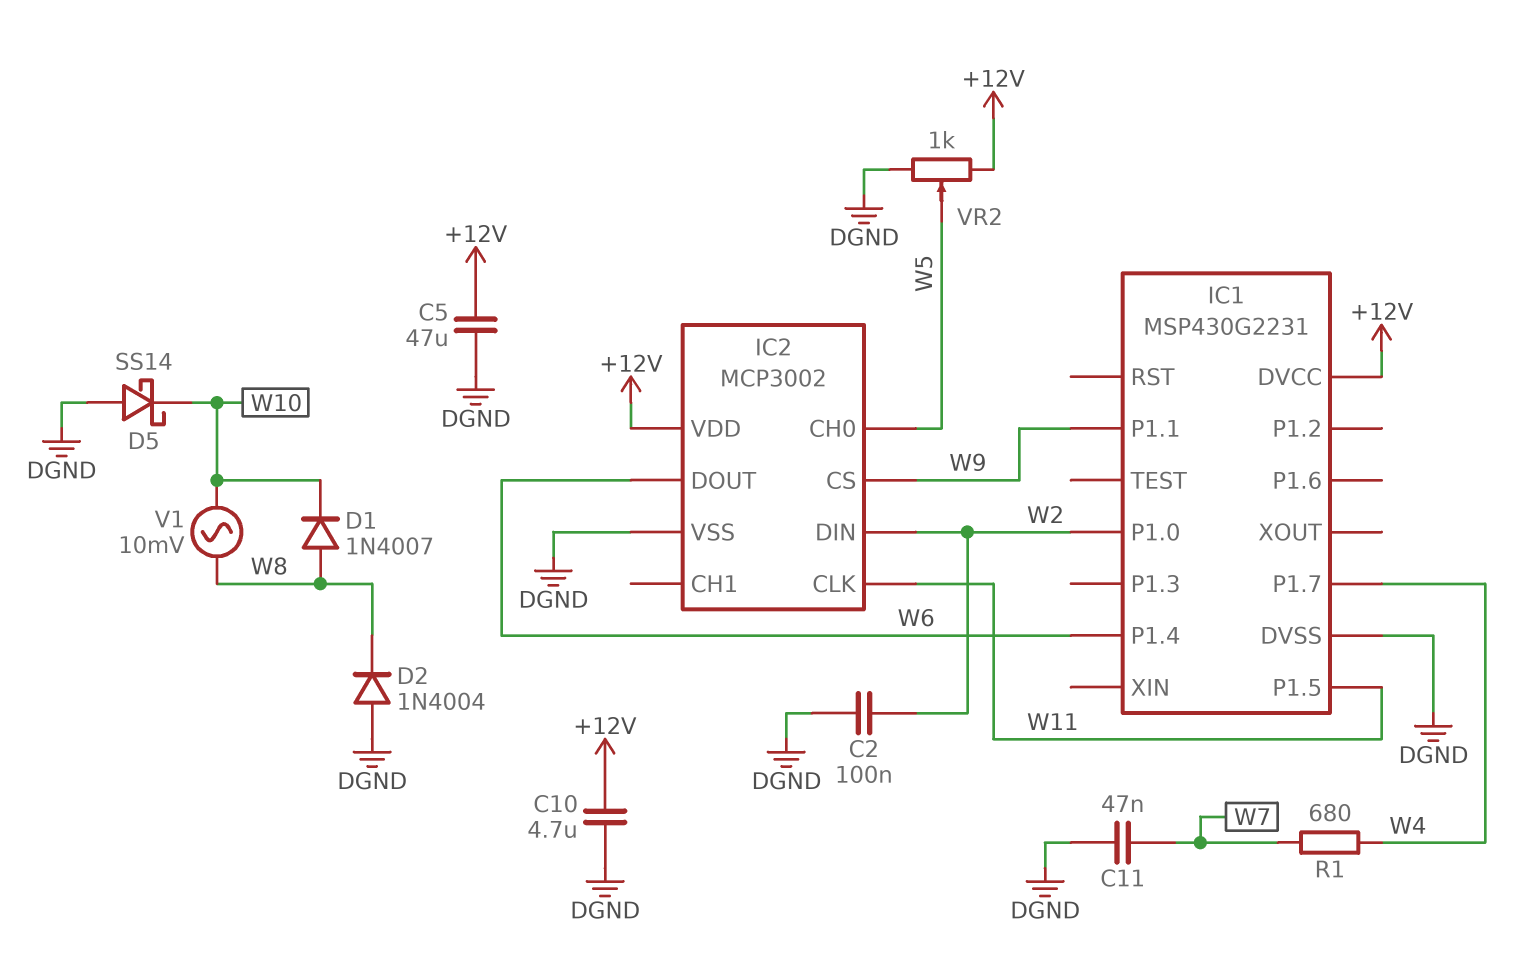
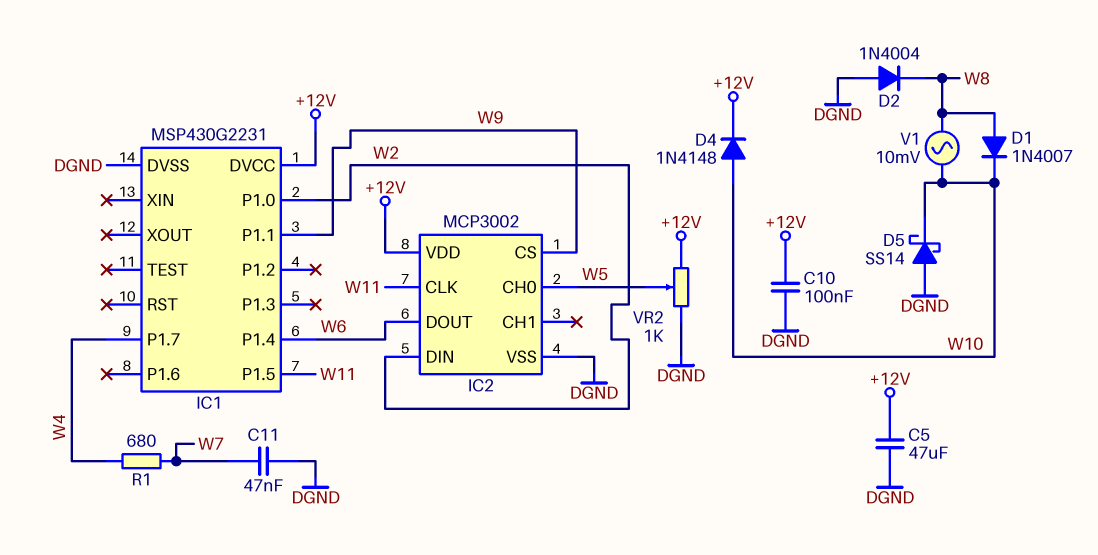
C2: 100nF (DGND, W2) -> none
C10: 4.7uF (+12V, DGND) -> 100nF (+12V, DGND)
D4: none -> diode 1N4148 (A W10, K +12V)

